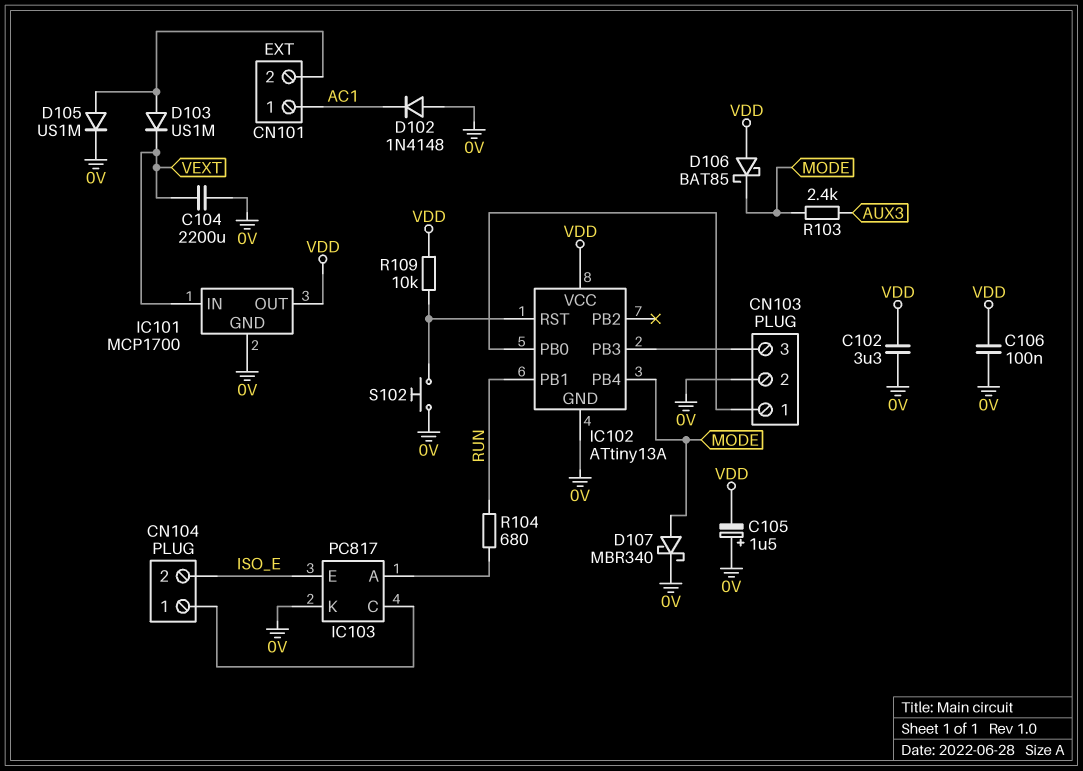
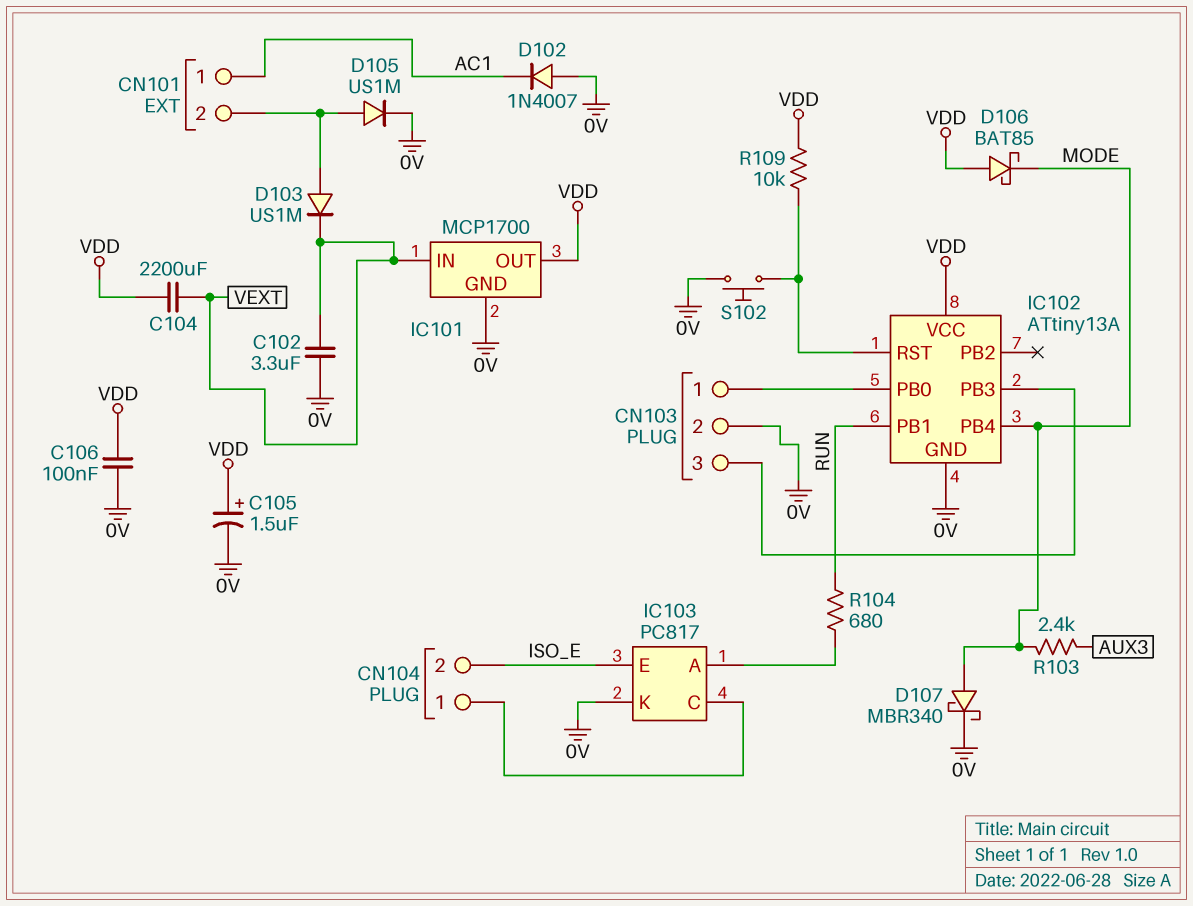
C102: 3.3uF (0V, VDD) -> 3.3uF (0V, VEXT)
C104: 2200uF (0V, VEXT) -> 2200uF (VDD, VEXT)
C105: 1.5uF (plus 0V, minus VDD) -> 1.5uF (plus VDD, minus 0V)
D102: diode 1N4148 (A 0V, K AC1) -> diode 1N4007 (A 0V, K AC1)

